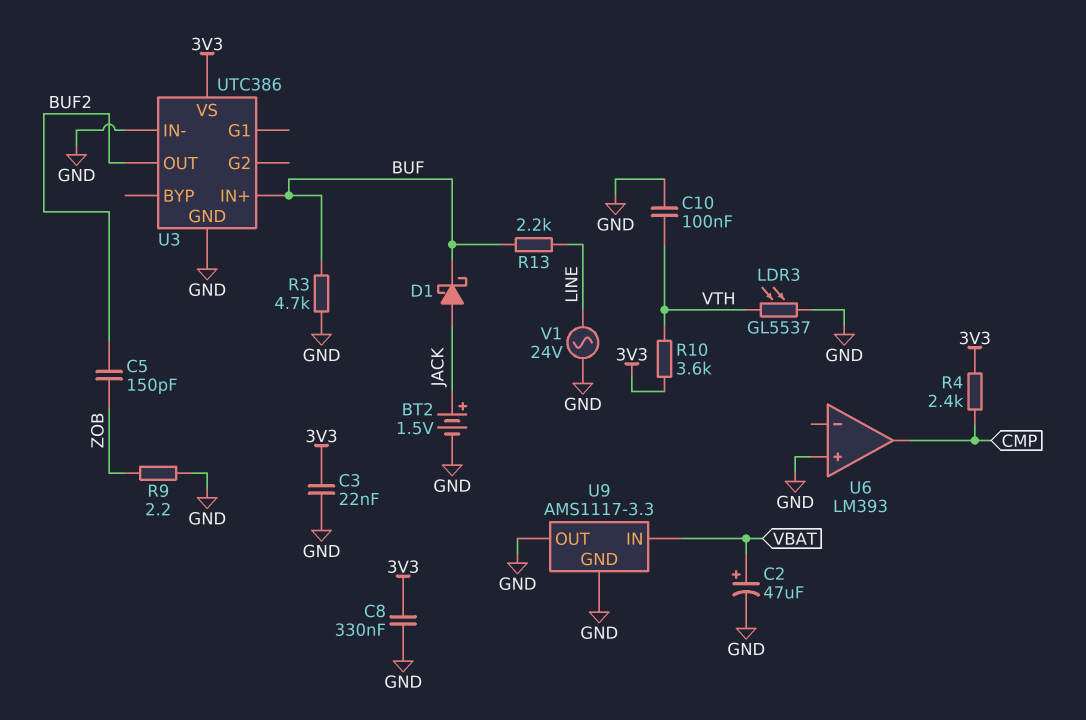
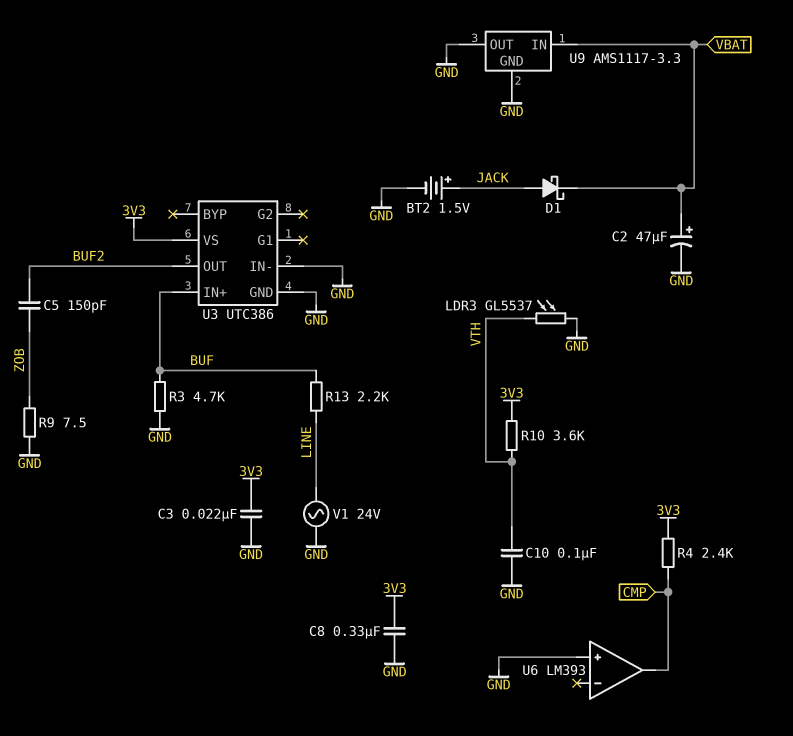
D1: schottky (A JACK, K BUF) -> schottky (A JACK, K VBAT)
R9: 2.2 (GND, ZOB) -> 7.5 (GND, ZOB)

